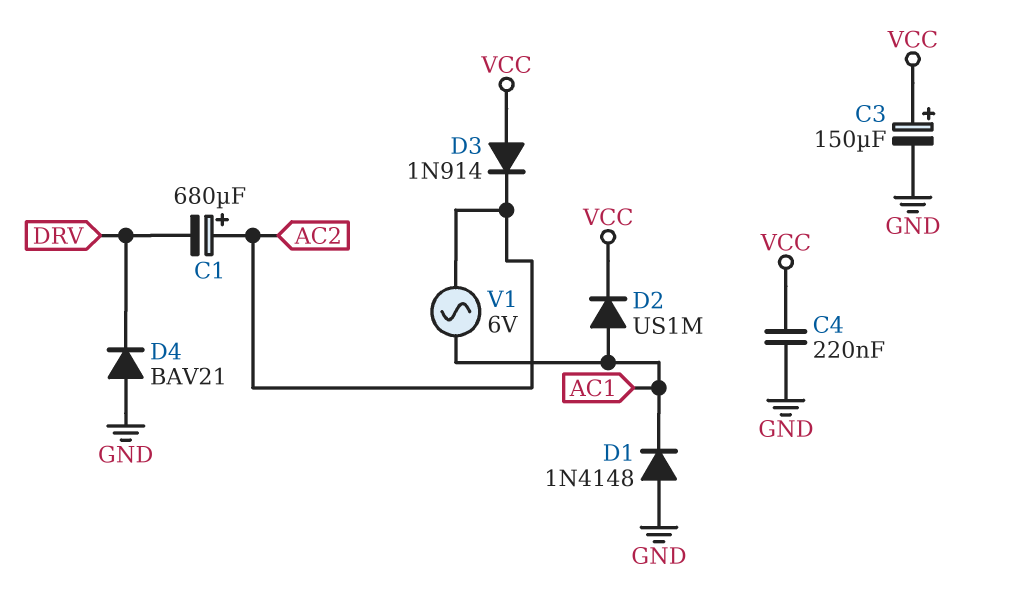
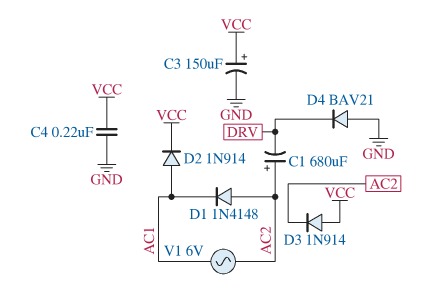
D1: diode 1N4148 (A GND, K AC1) -> diode 1N4148 (A AC2, K AC1)
D2: diode US1M (A AC1, K VCC) -> diode 1N914 (A AC1, K VCC)

